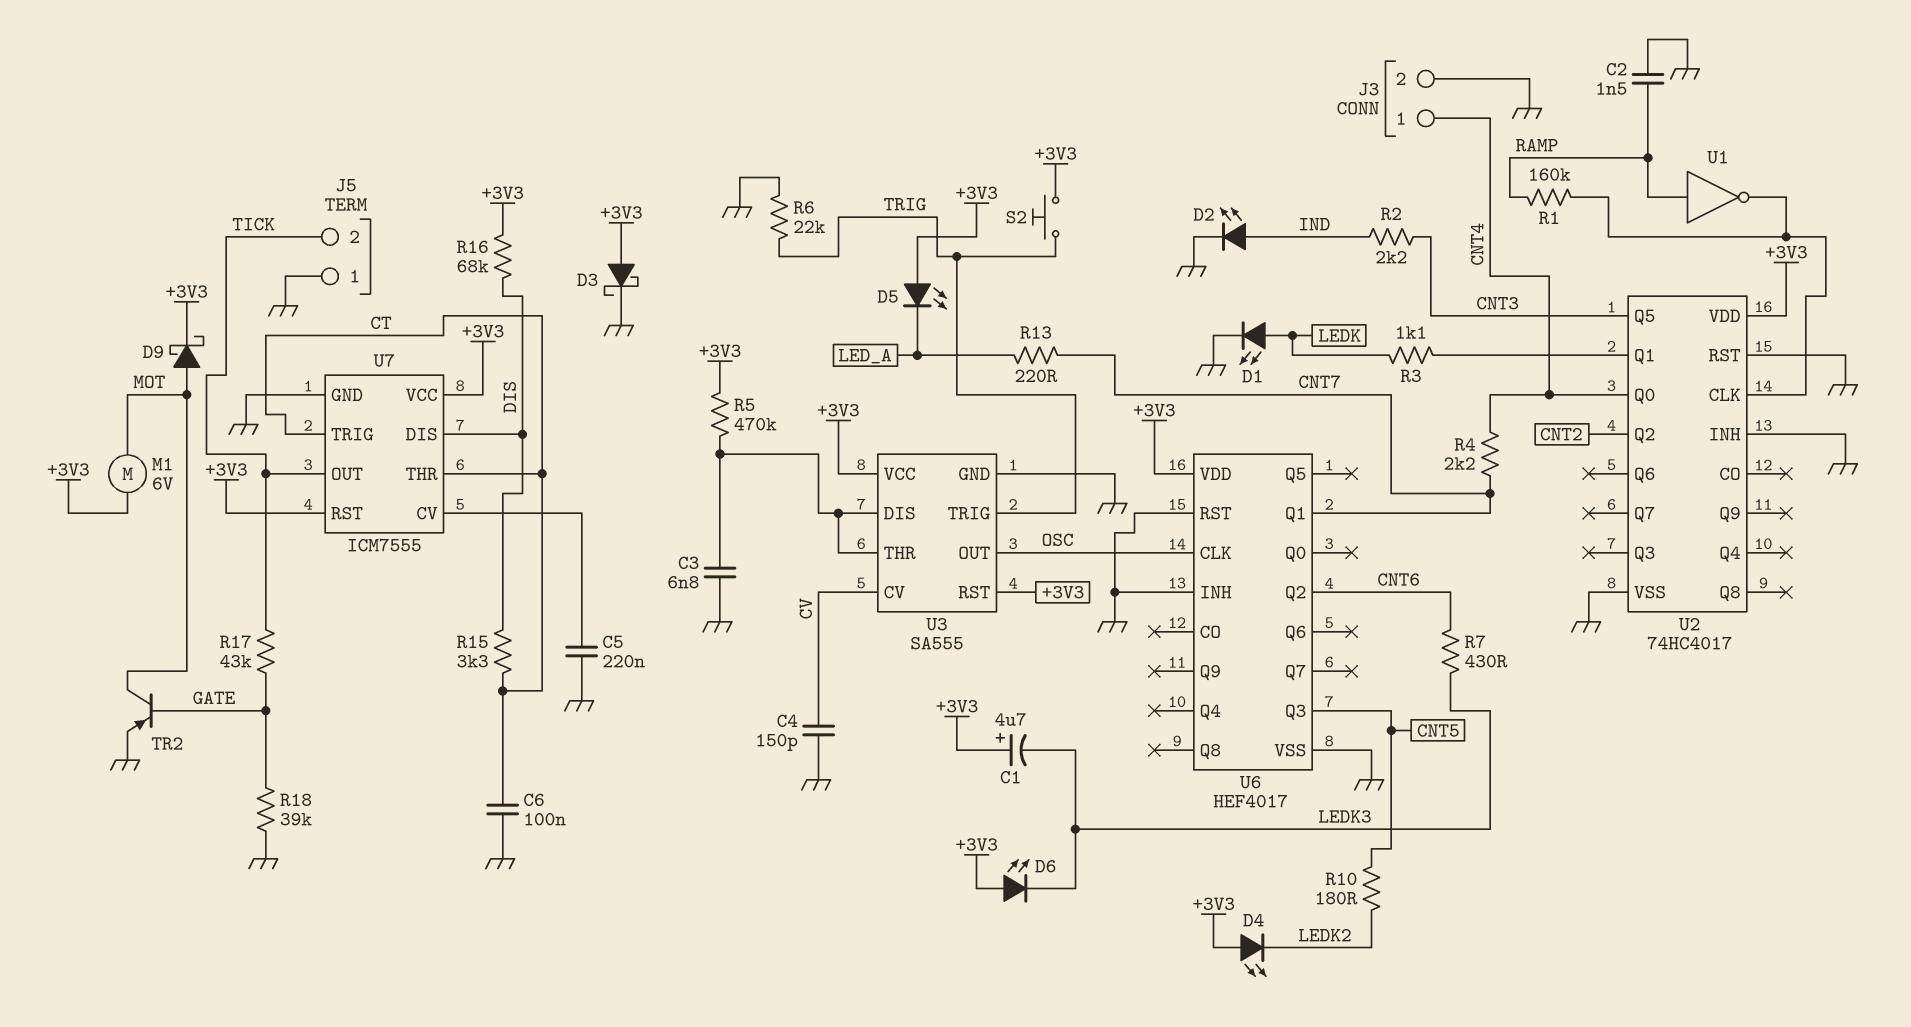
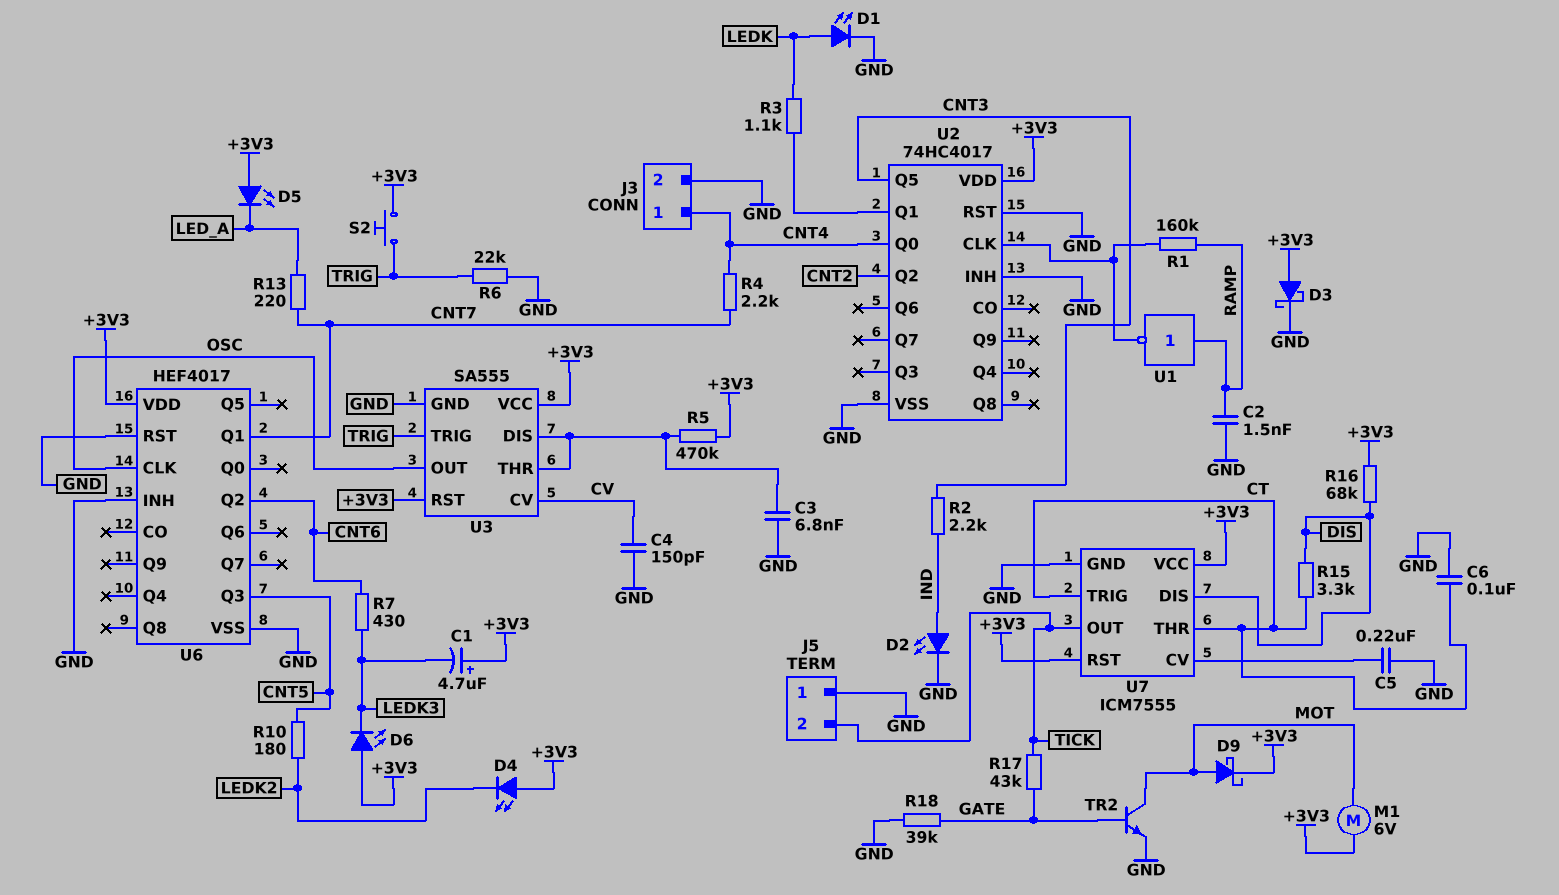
TR2: PNP (B GATE, C MOT, E GND) -> NPN (B GATE, C MOT, E GND)

